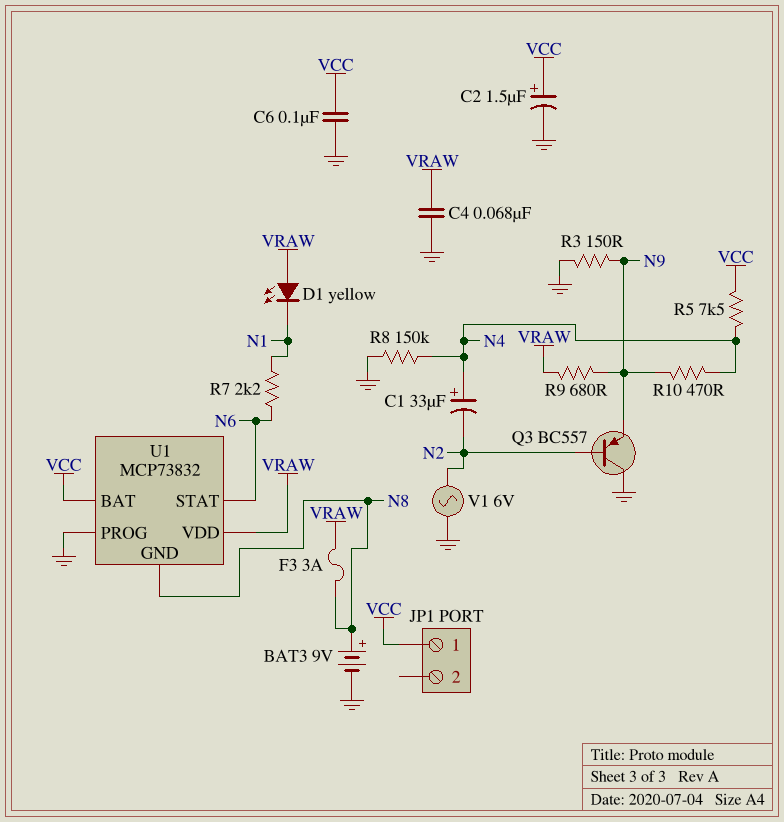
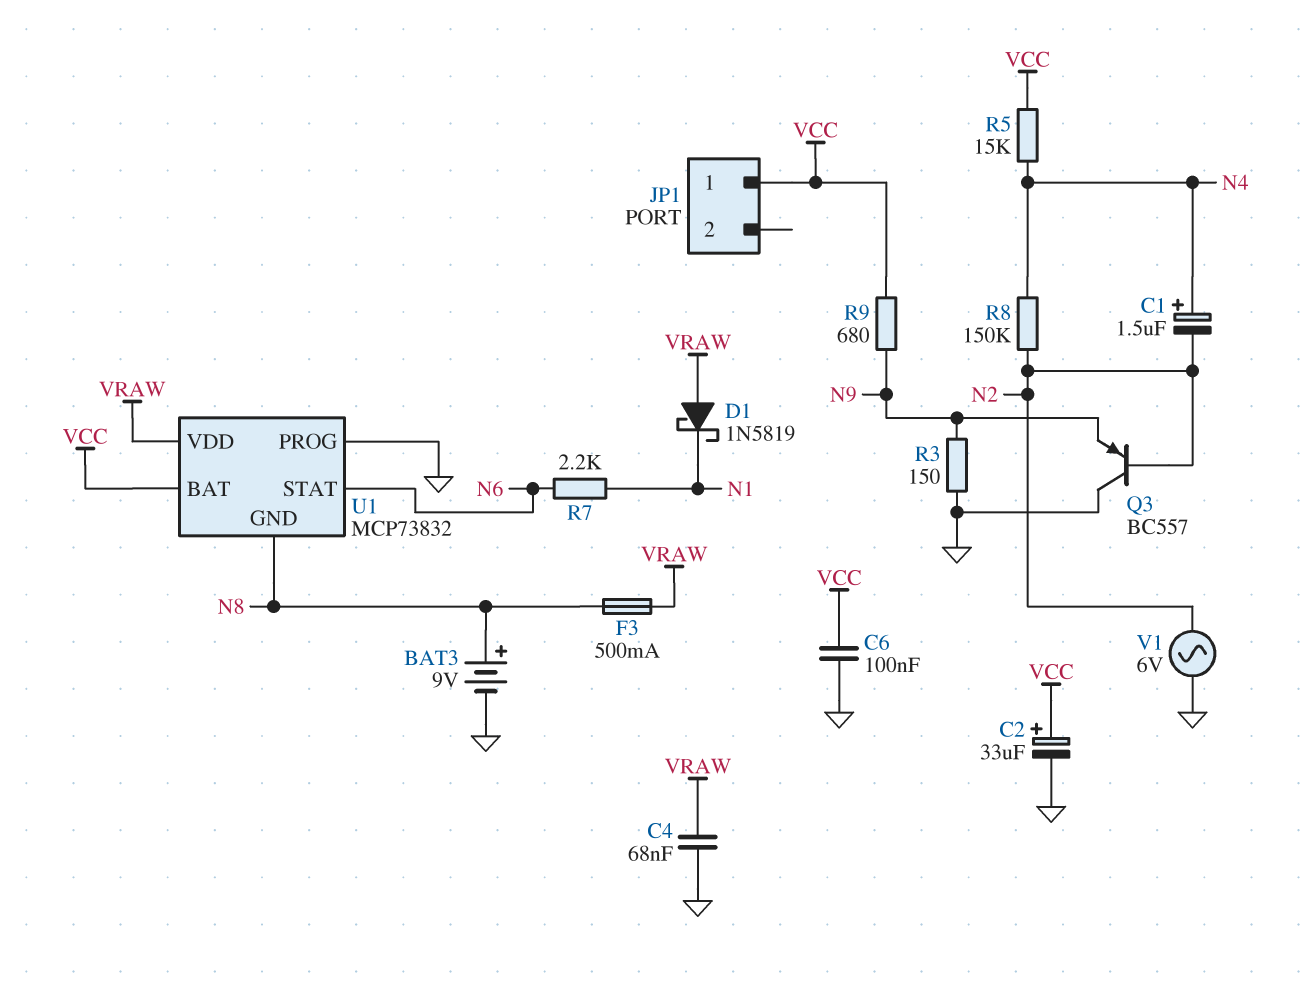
C1: 33uF (plus N4, minus N2) -> 1.5uF (plus N4, minus N2)
C2: 1.5uF (plus VCC, minus GND) -> 33uF (plus VCC, minus GND)
D1: LED yellow (A VRAW, K N1) -> schottky 1N5819 (A VRAW, K N1)
F3: 3A (N8, VRAW) -> 500mA (N8, VRAW)
R5: 7.5k (N4, VCC) -> 15k (N4, VCC)
R8: 150k (GND, N4) -> 150k (N2, N4)
R9: 680 (N9, VRAW) -> 680 (N9, VCC)
R10: 470 (N4, N9) -> none

